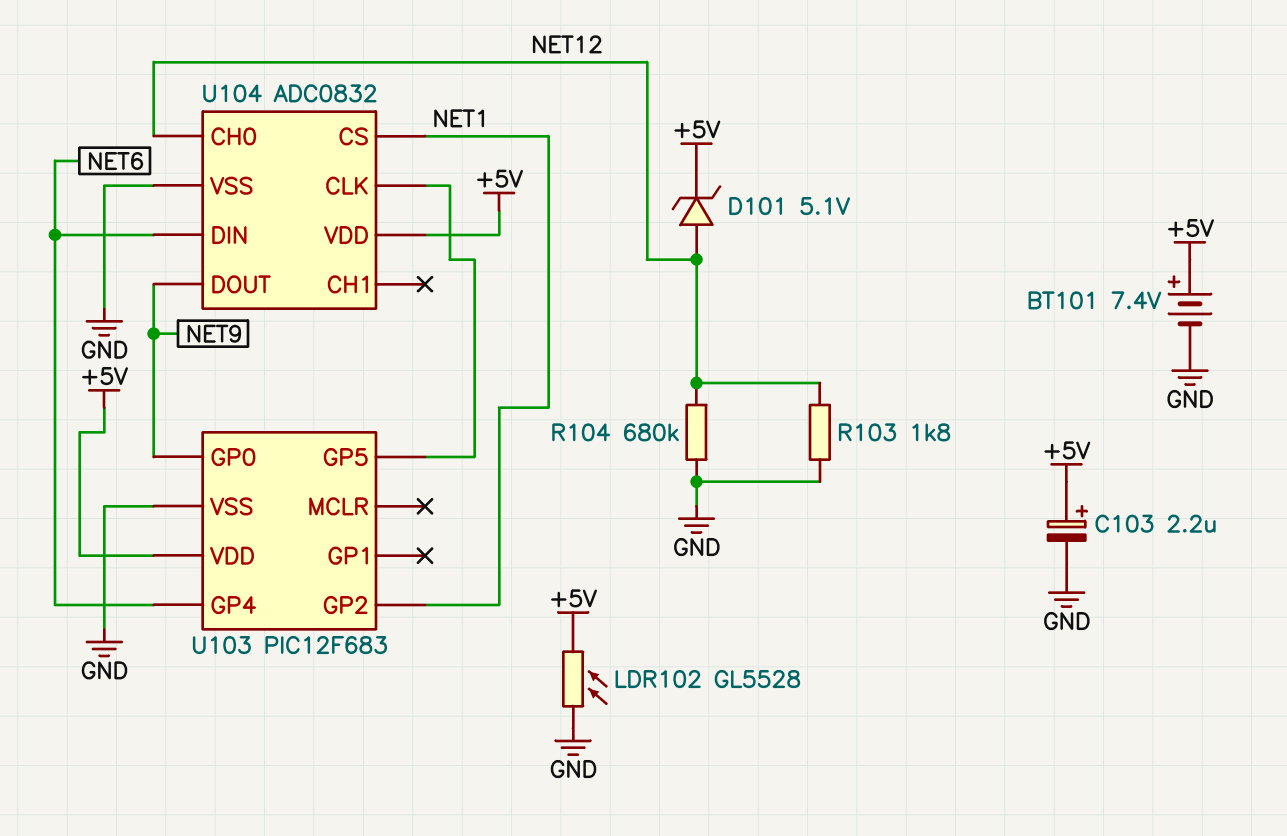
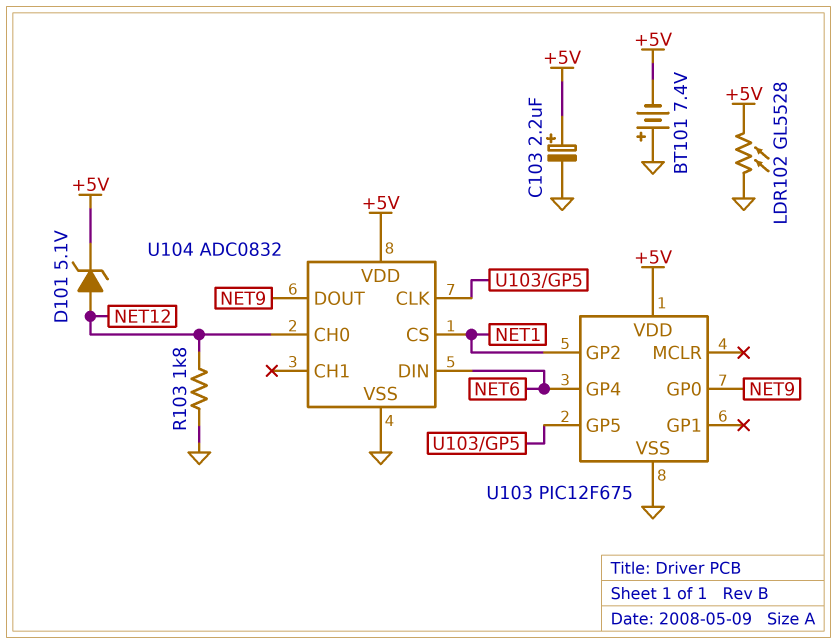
BT101: 7.4V (plus +5V, minus GND) -> 7.4V (plus GND, minus +5V)
R104: 680k (GND, NET12) -> none
U103: PIC12F683 -> PIC12F675

